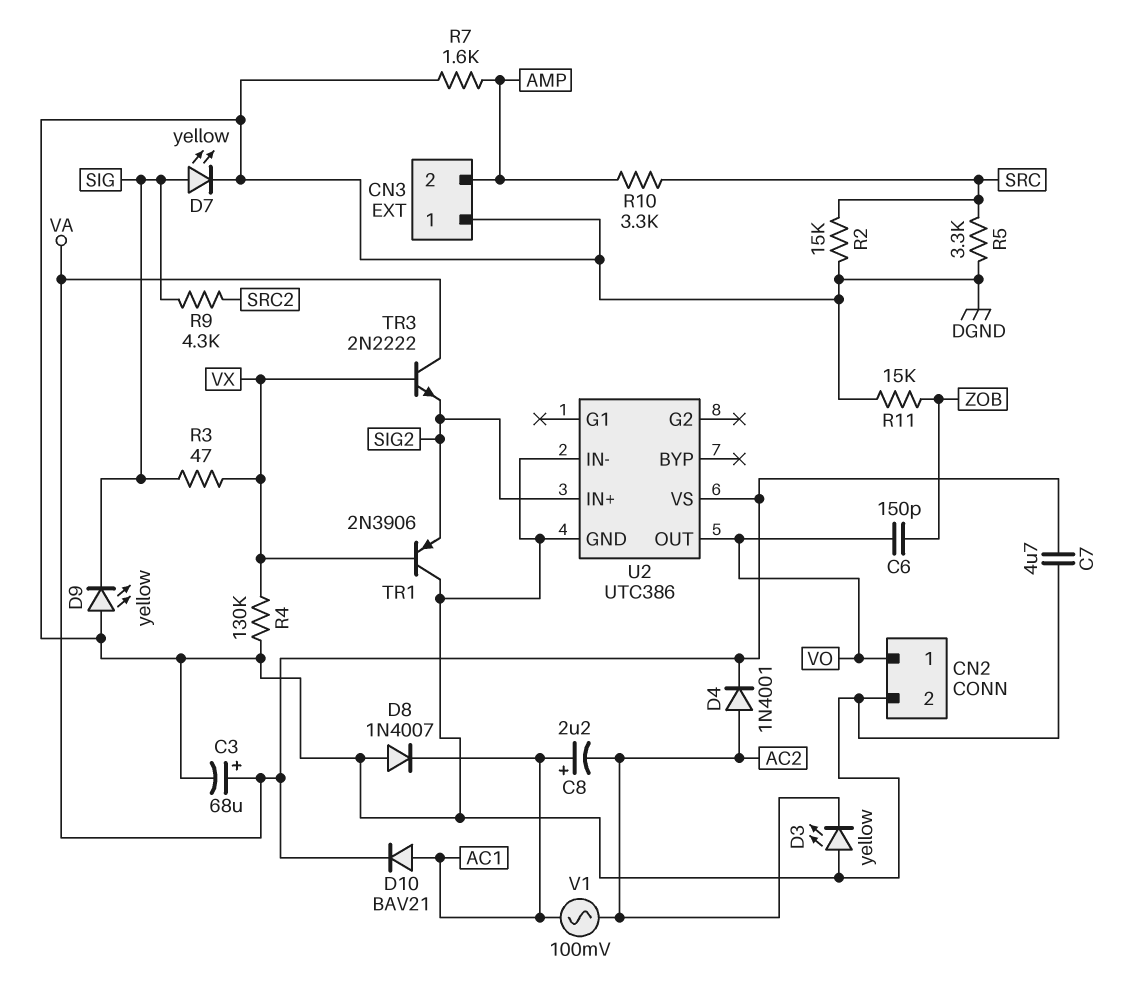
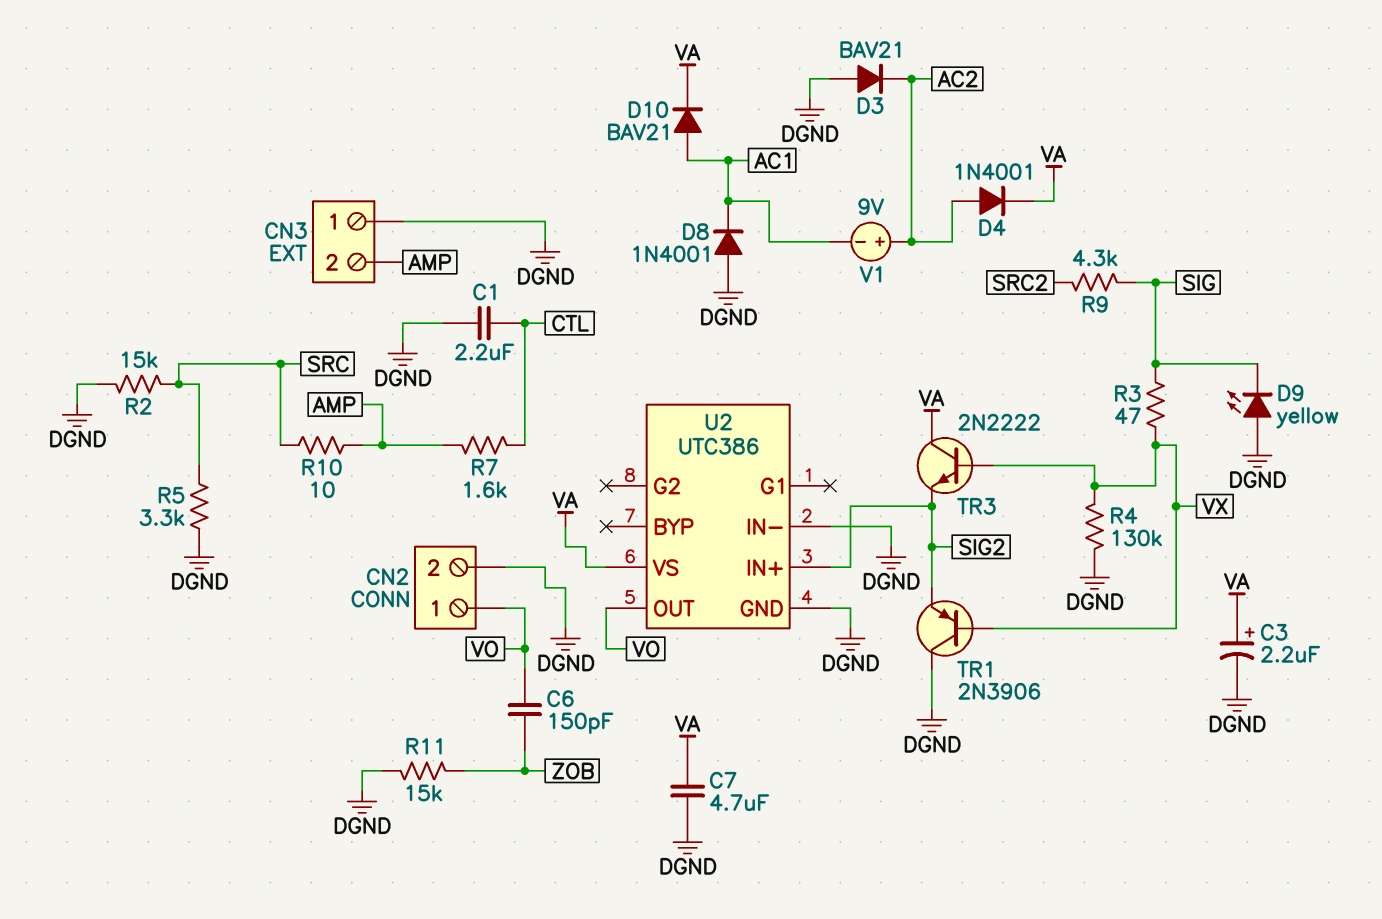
C1: none -> 2.2uF (CTL, DGND)
C3: 68uF (plus VA, minus DGND) -> 2.2uF (plus VA, minus DGND)
C8: 2.2uF (plus AC1, minus AC2) -> none
D3: LED yellow (A DGND, K AC2) -> diode BAV21 (A DGND, K AC2)
D7: LED yellow (A SIG, K DGND) -> none
D8: diode 1N4007 (A DGND, K AC1) -> diode 1N4001 (A DGND, K AC1)
R7: 1.6k (AMP, DGND) -> 1.6k (AMP, CTL)
R10: 3.3k (AMP, SRC) -> 10 (AMP, SRC)
V1: AC 100mV (AC1, AC2) -> 9V (plus AC2, minus AC1)

